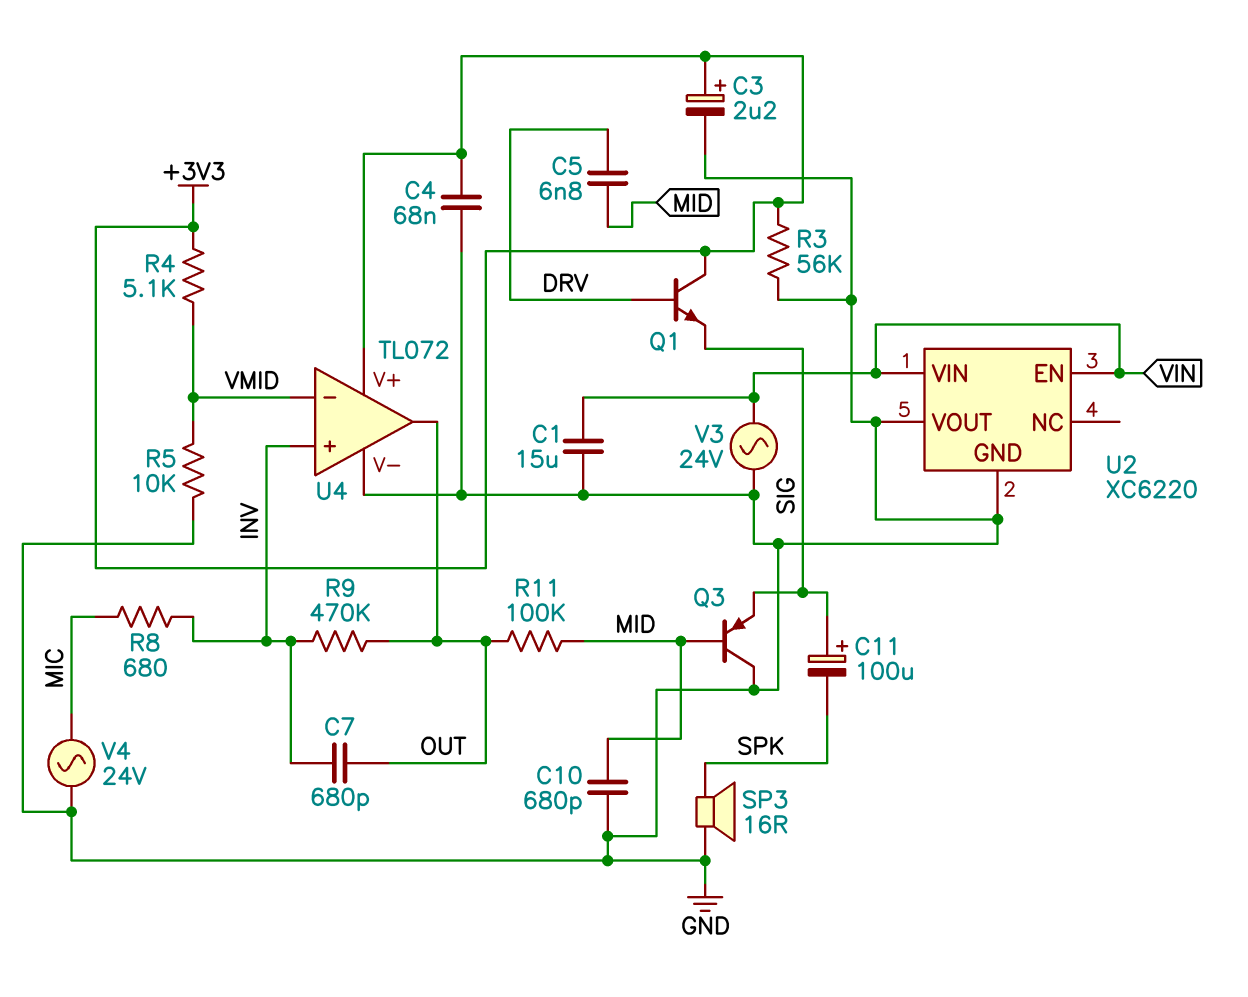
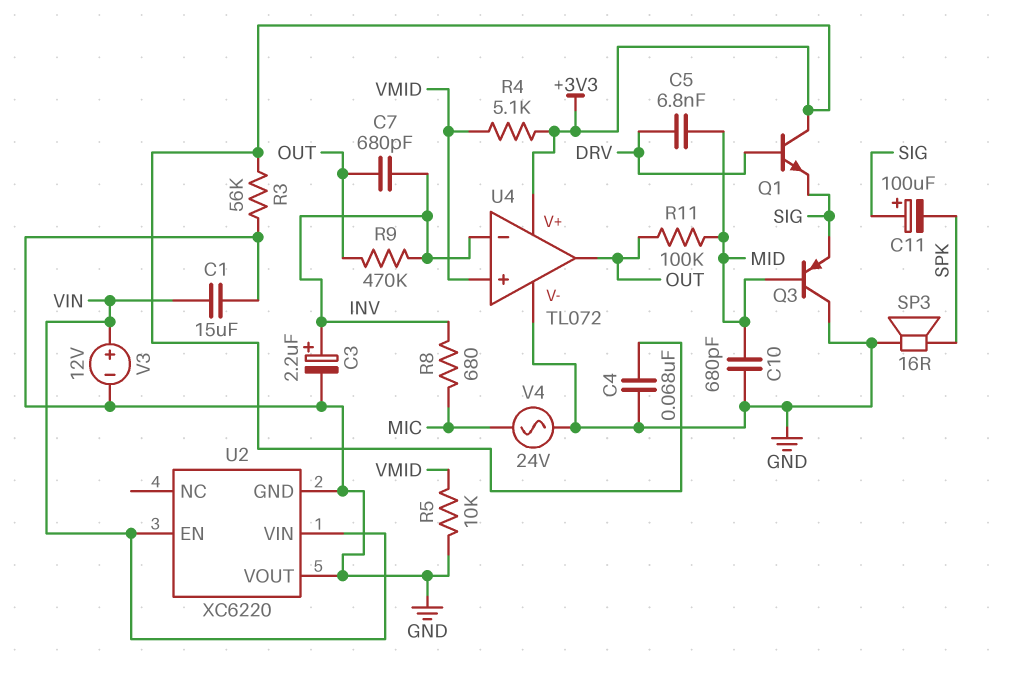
C3: 2.2uF (plus +3V3, minus GND) -> 2.2uF (plus INV, minus GND)
U4 pin in+: INV -> VMID
U4 pin in-: VMID -> INV
V3: AC 24V (GND, VIN) -> 12V (plus VIN, minus GND)

